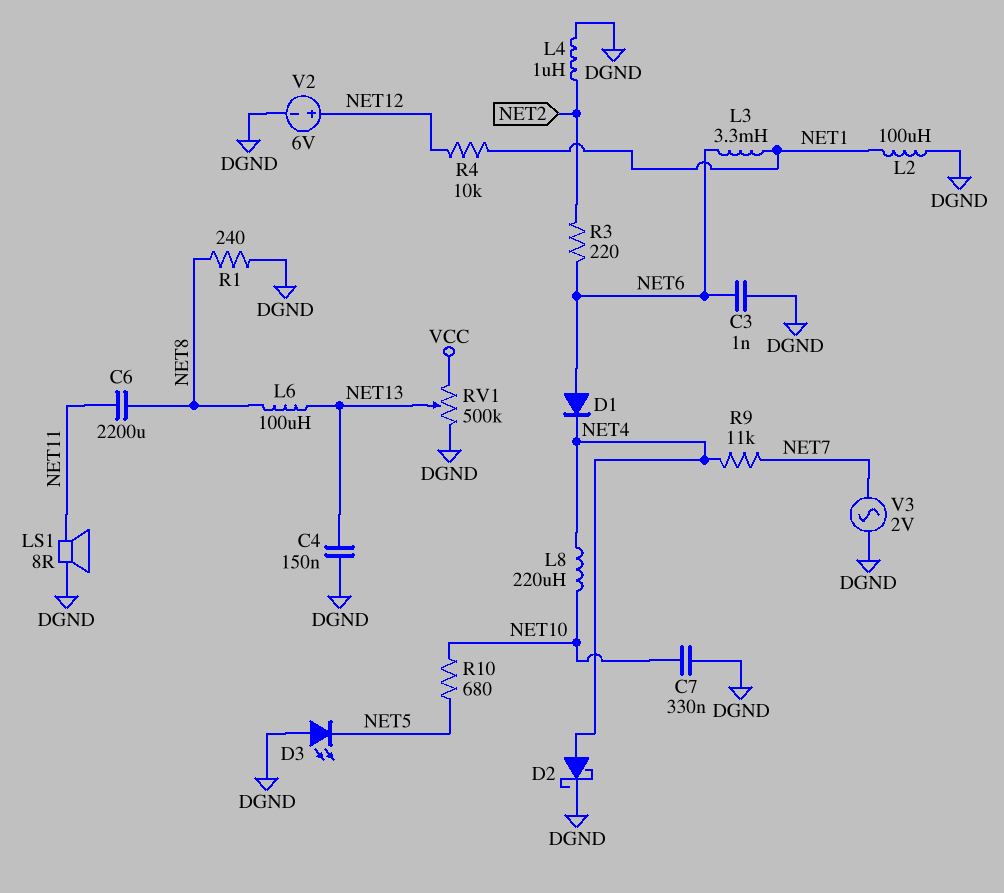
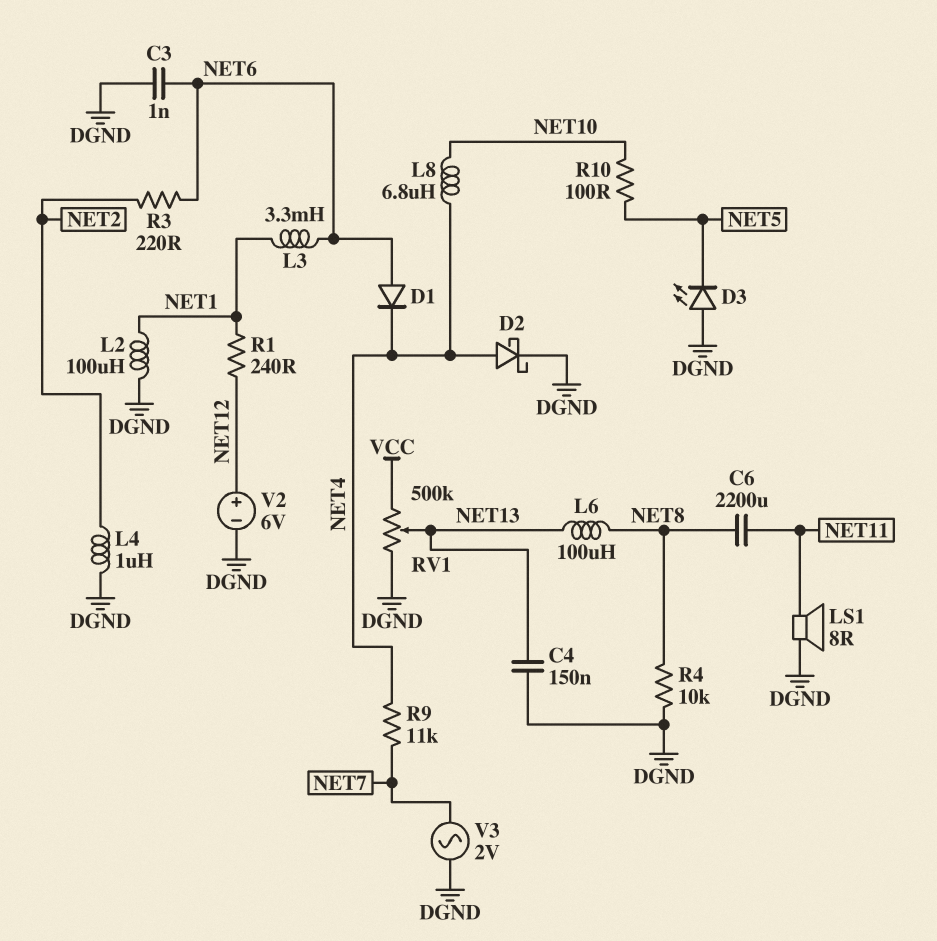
C7: 330nF (DGND, NET10) -> none
L8: 220uH (NET4, NET10) -> 6.8uH (NET4, NET10)
R1: 240 (DGND, NET8) -> 240 (NET1, NET12)
R4: 10k (NET1, NET12) -> 10k (DGND, NET8)
R10: 680 (NET5, NET10) -> 100 (NET5, NET10)

